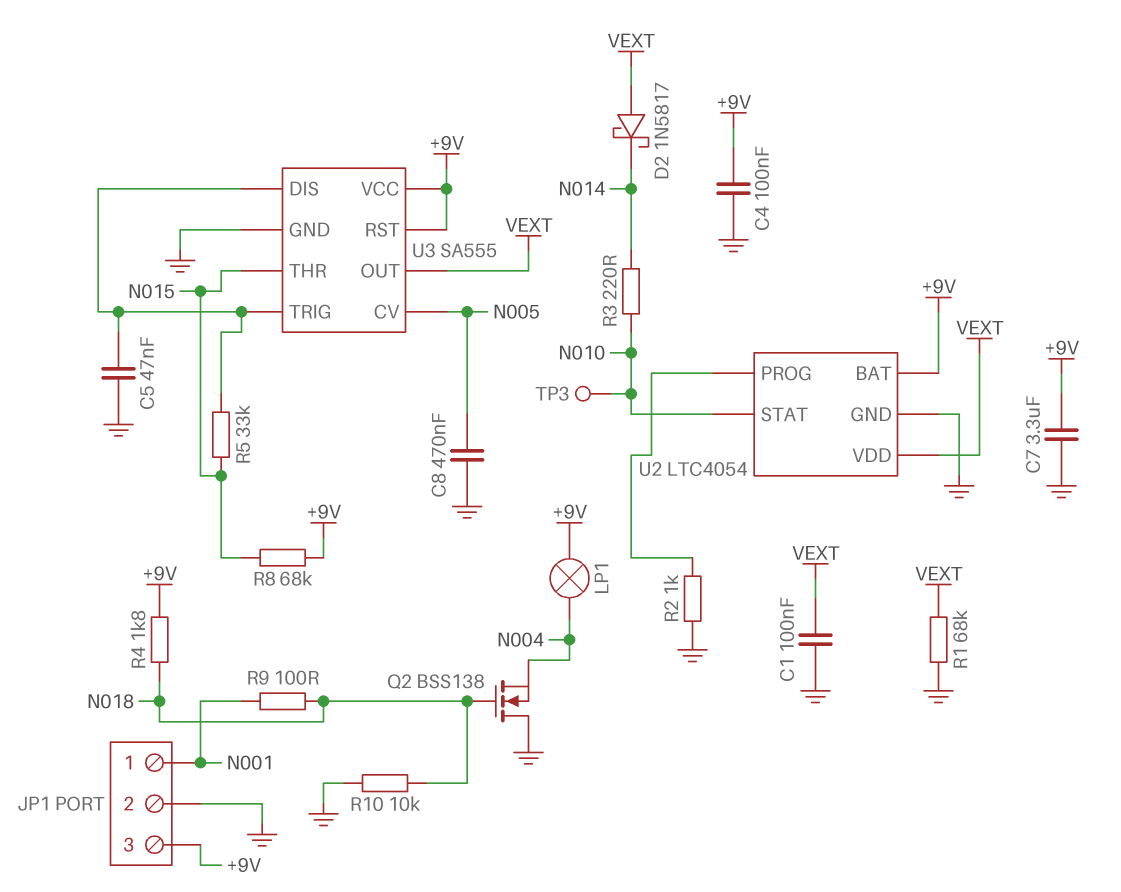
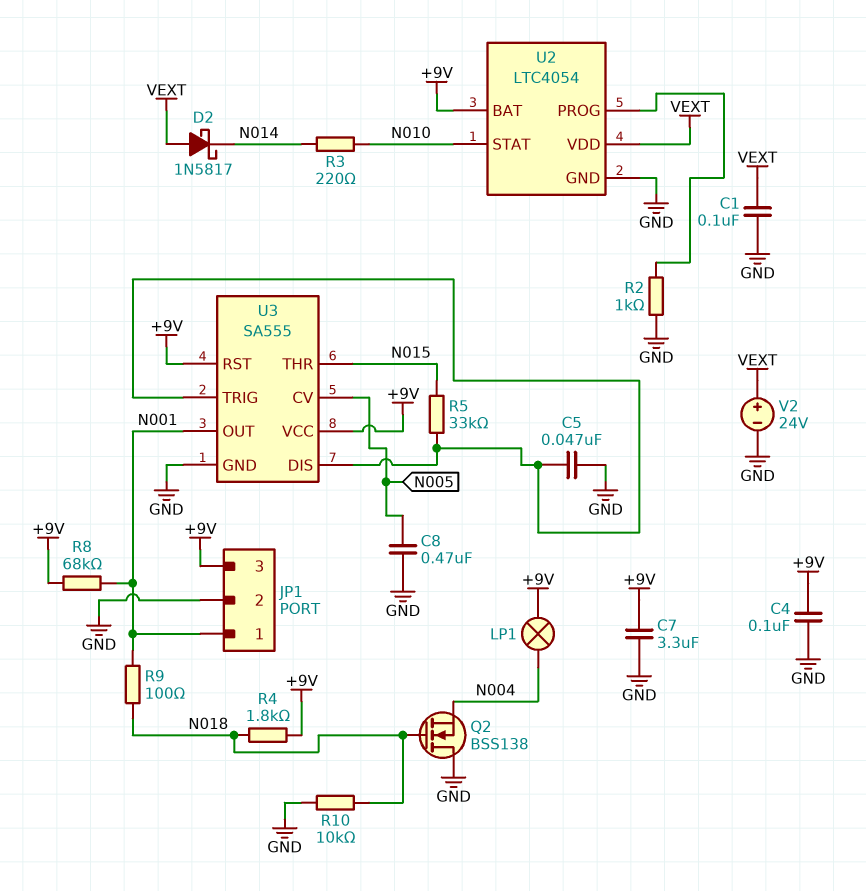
R1: 68k (GND, VEXT) -> none
R8: 68k (+9V, N015) -> 68k (+9V, N001)
TP3: test point (N010) -> none
U3 pin OUT: VEXT -> N001
V2: none -> 24V (plus VEXT, minus GND)

